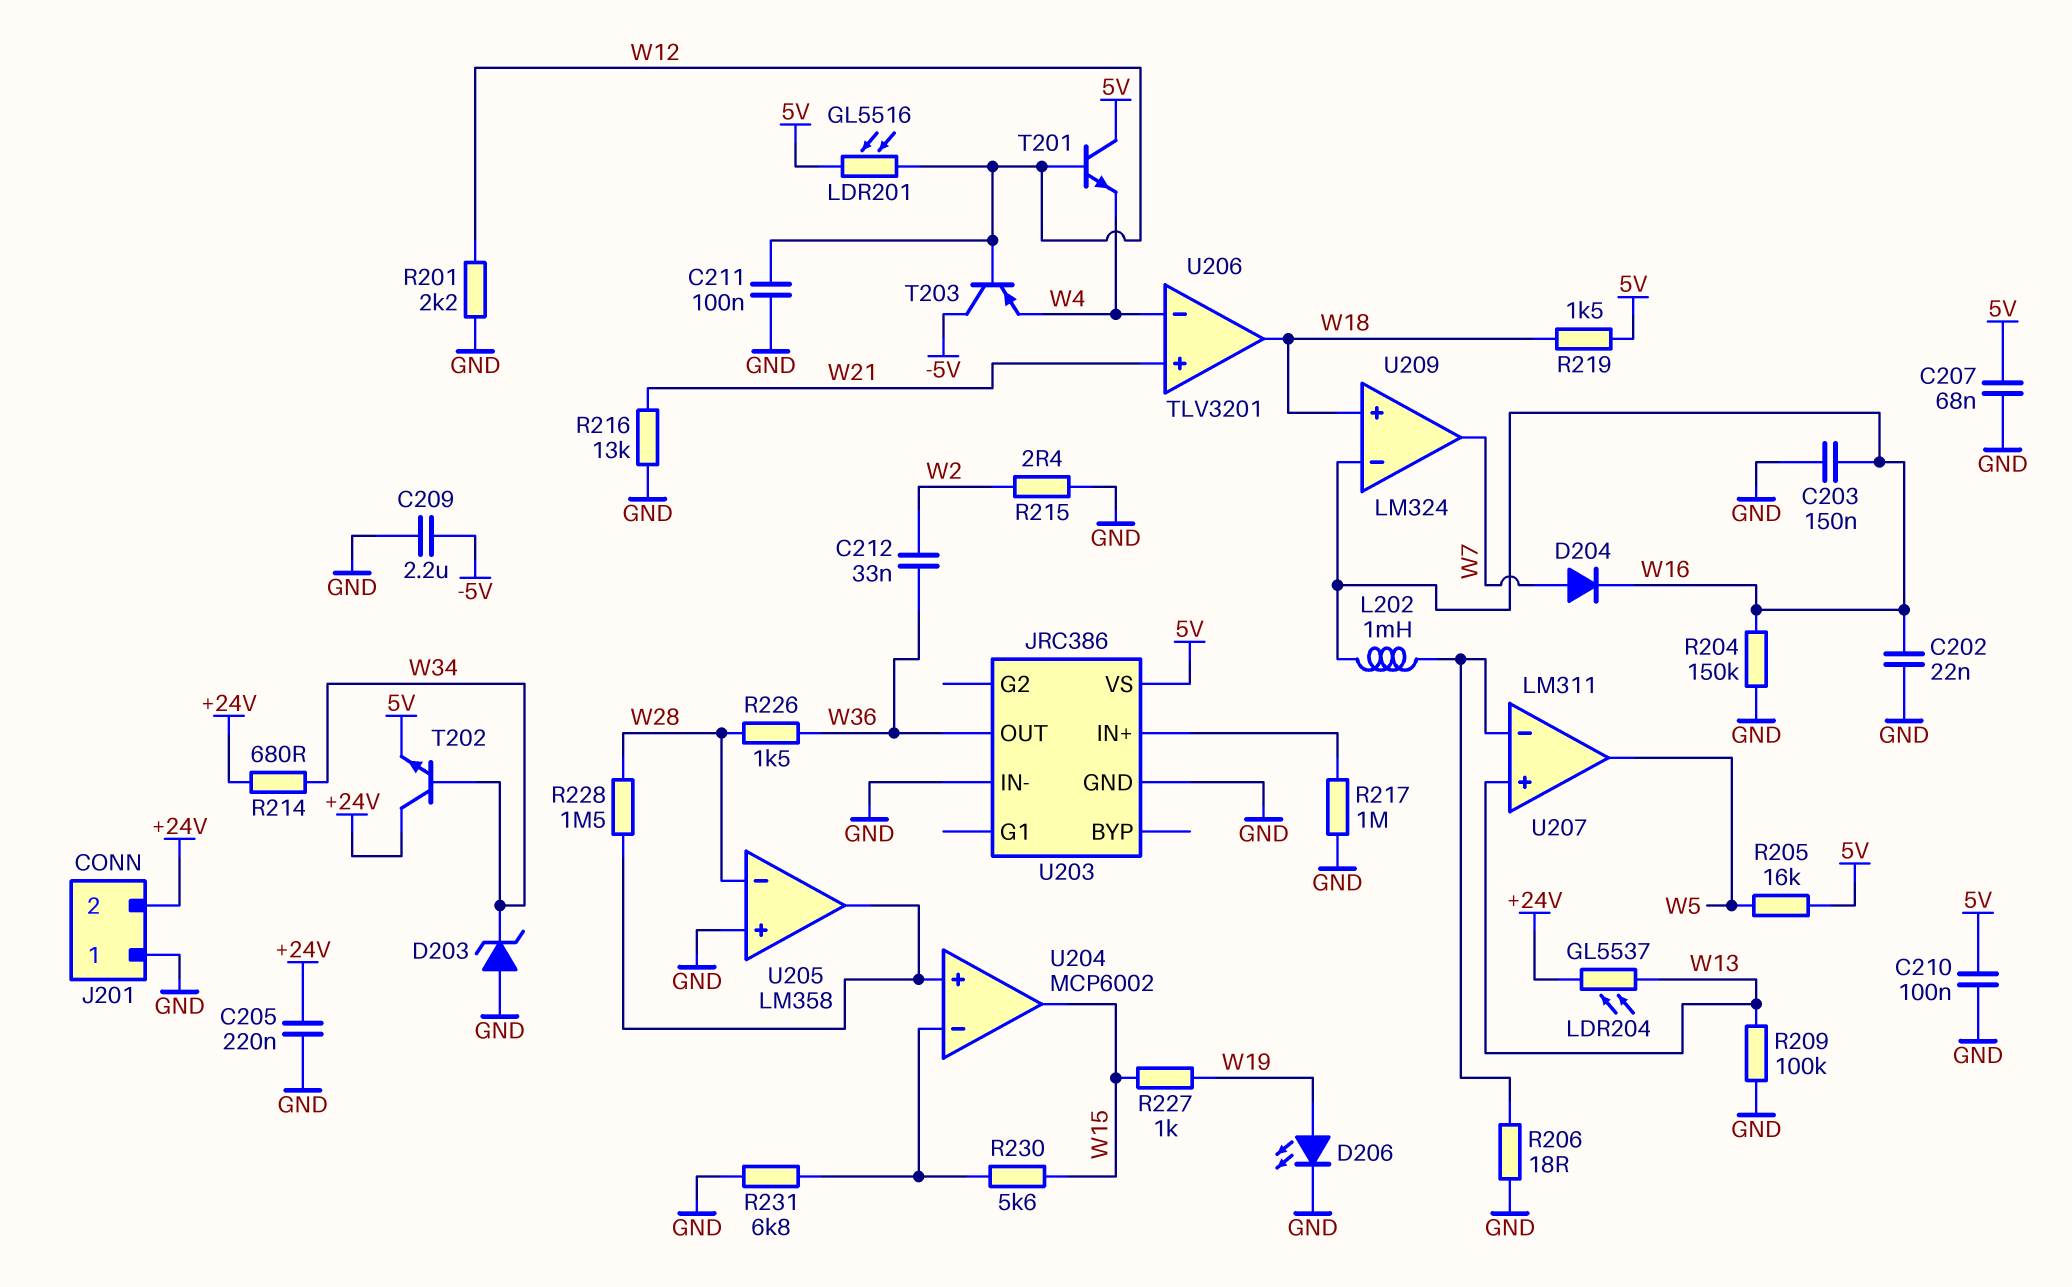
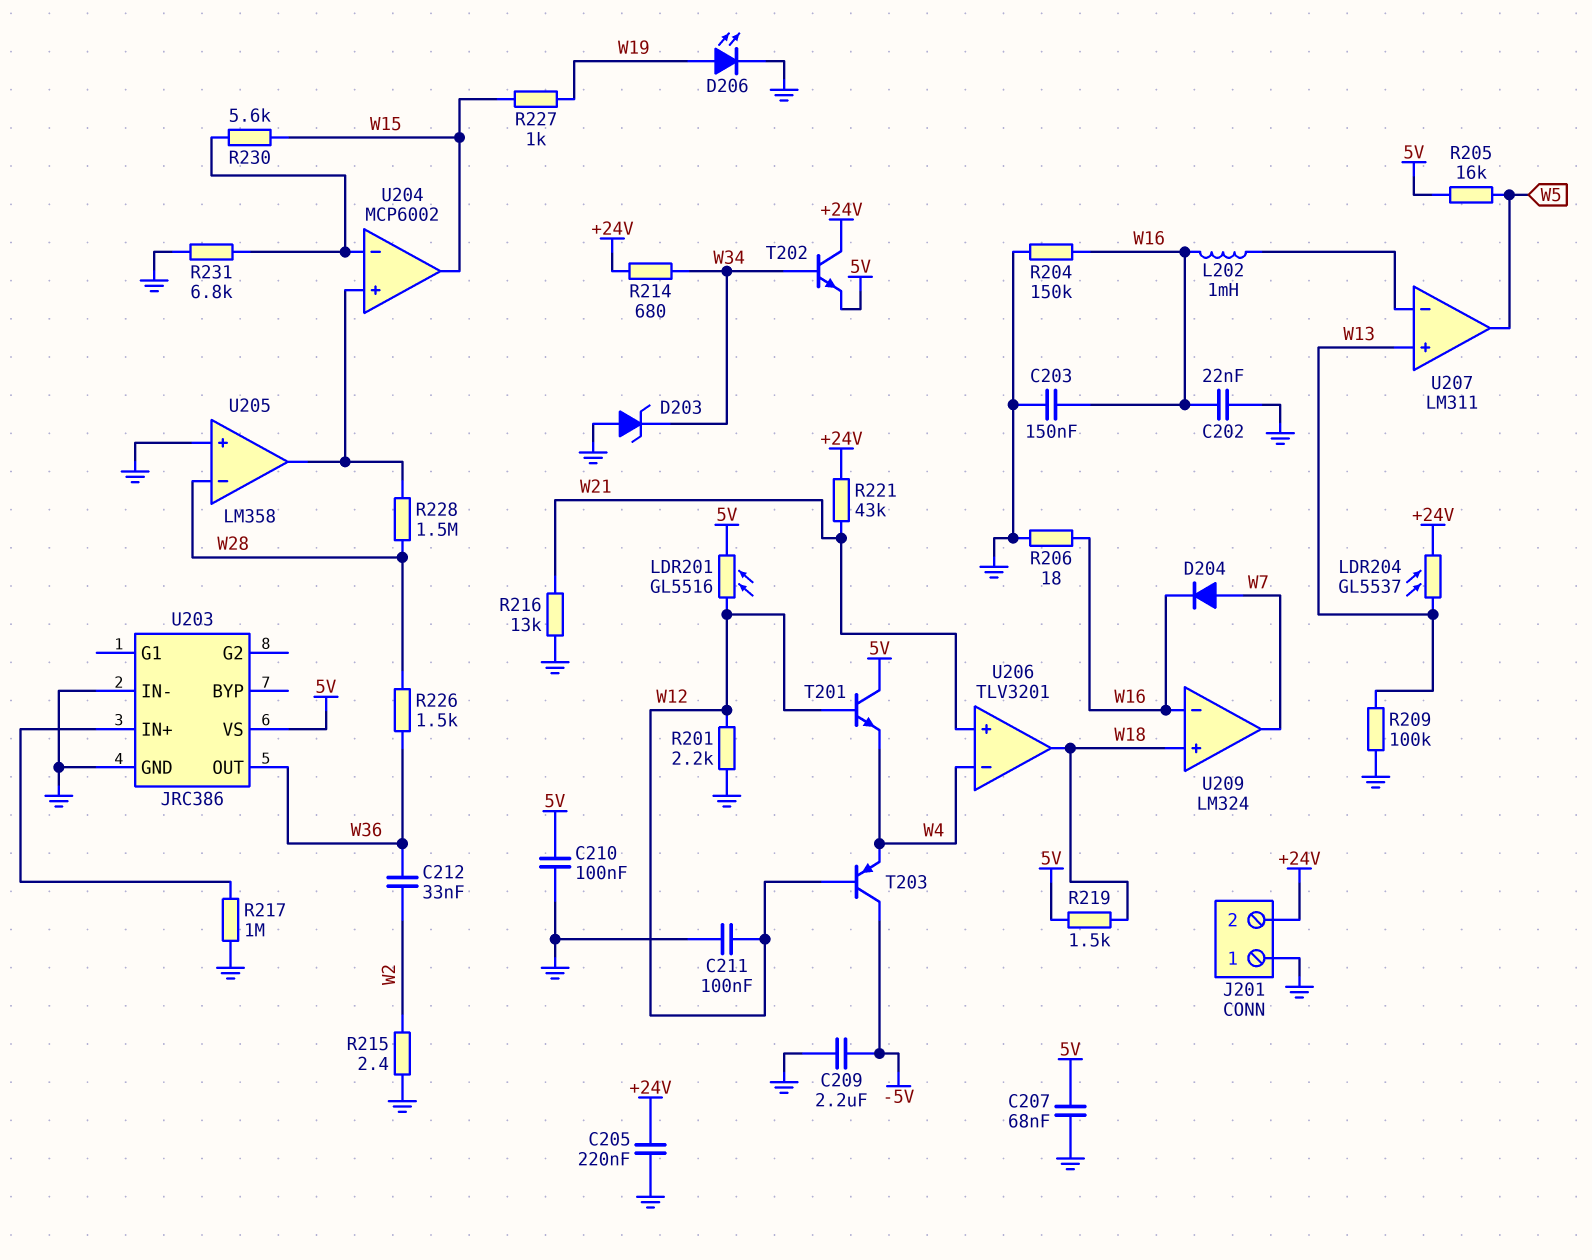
R206: 18 (GND, U207/in-) -> 18 (GND, W16)
R221: none -> 43k (+24V, W21)

